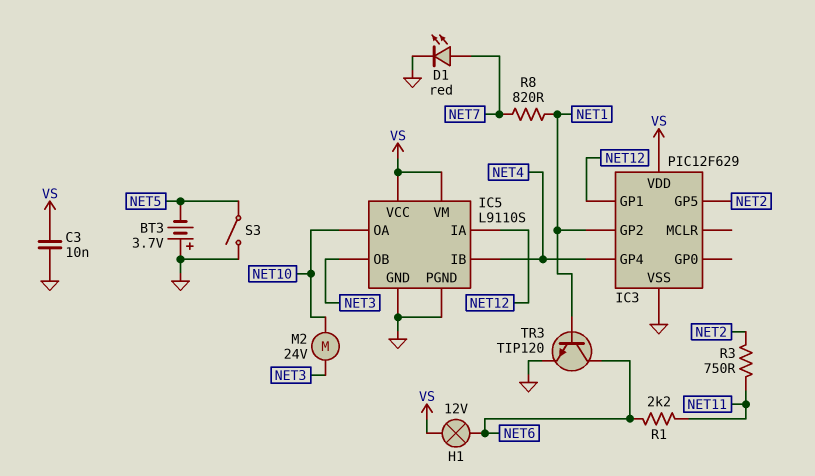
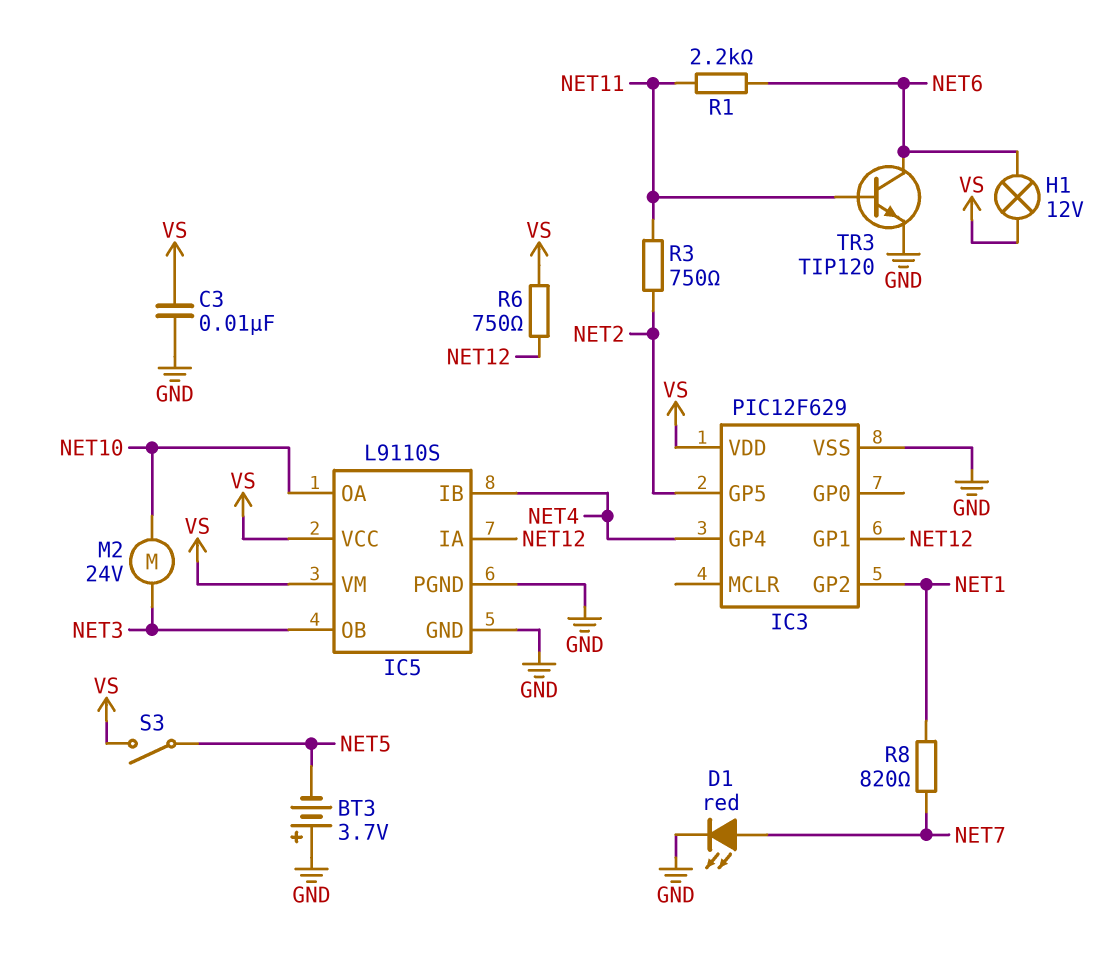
R6: none -> 750 (NET12, VS)
S3: switch (GND, NET5) -> switch (NET5, VS)
TR3: NPN TIP120 (B NET1, C NET6, E GND) -> NPN TIP120 (B NET11, C NET6, E GND)

